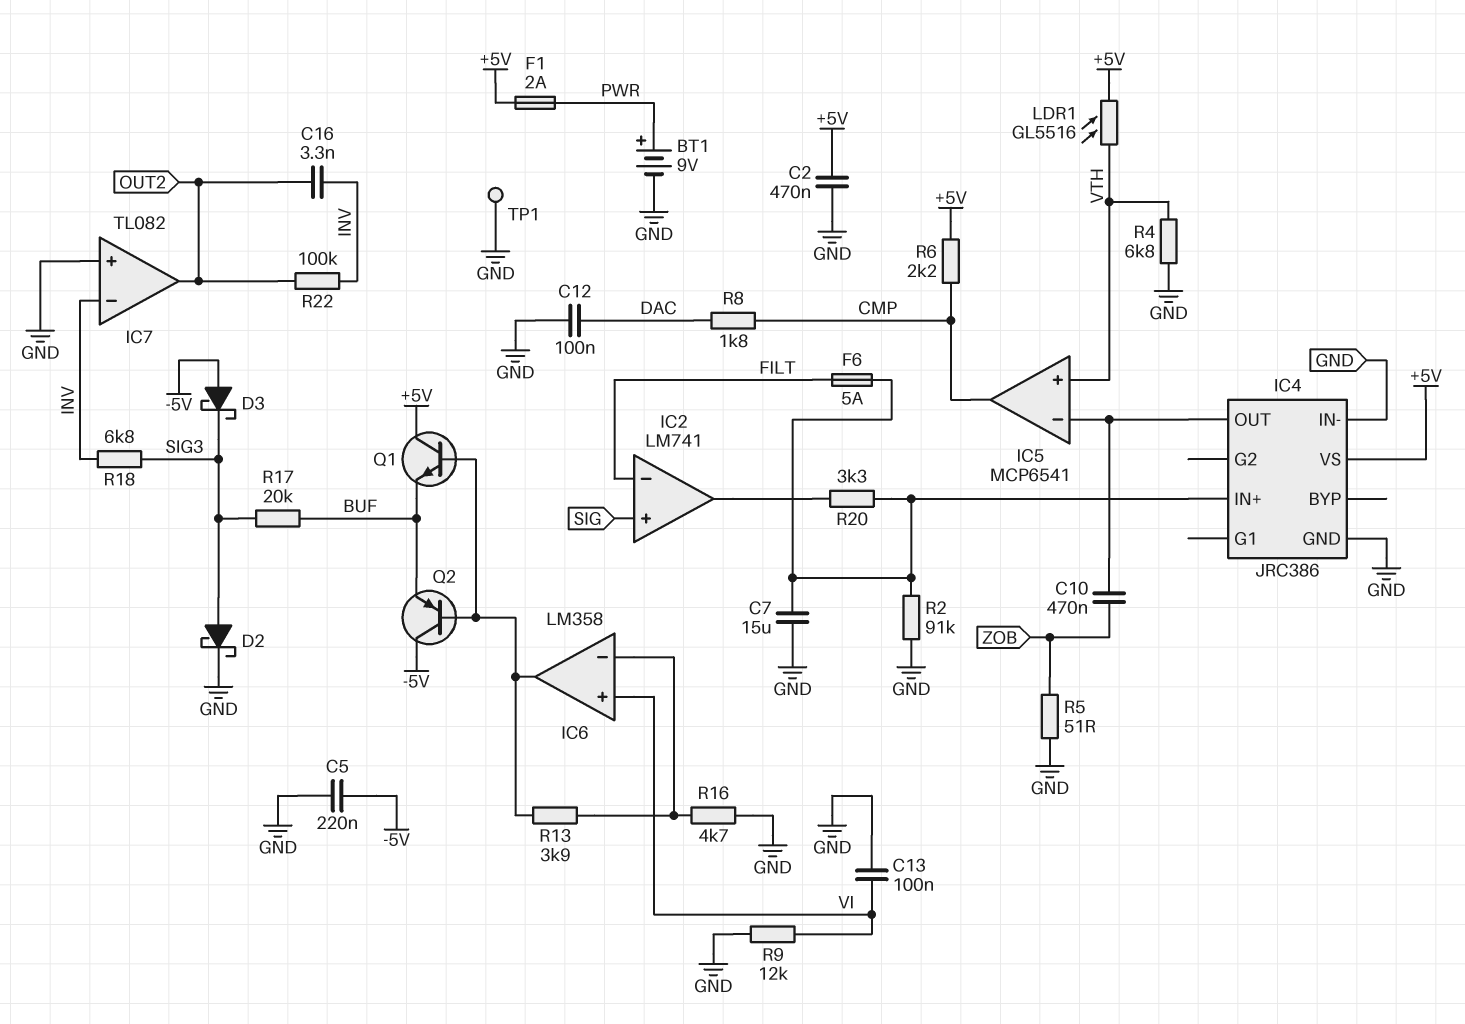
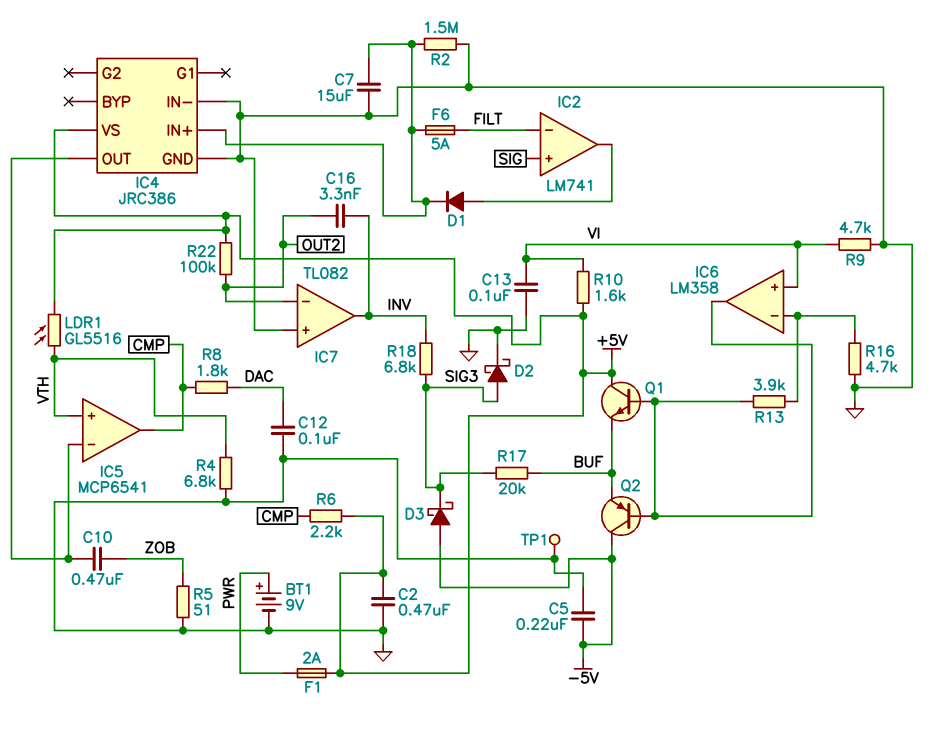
D1: none -> diode (A IC2/out, K IC4/IN+)
IC7 pin in-: INV -> OUT2
IC7 pin out: OUT2 -> INV
R2: 91k (GND, IC4/IN+) -> 1.5M (GND, IC4/IN+)
R9: 12k (GND, VI) -> 4.7k (GND, VI)
R10: none -> 1.6k (+5V, VI)
R20: 3.3k (IC2/out, IC4/IN+) -> none
R22: 100k (INV, OUT2) -> 100k (+5V, OUT2)

